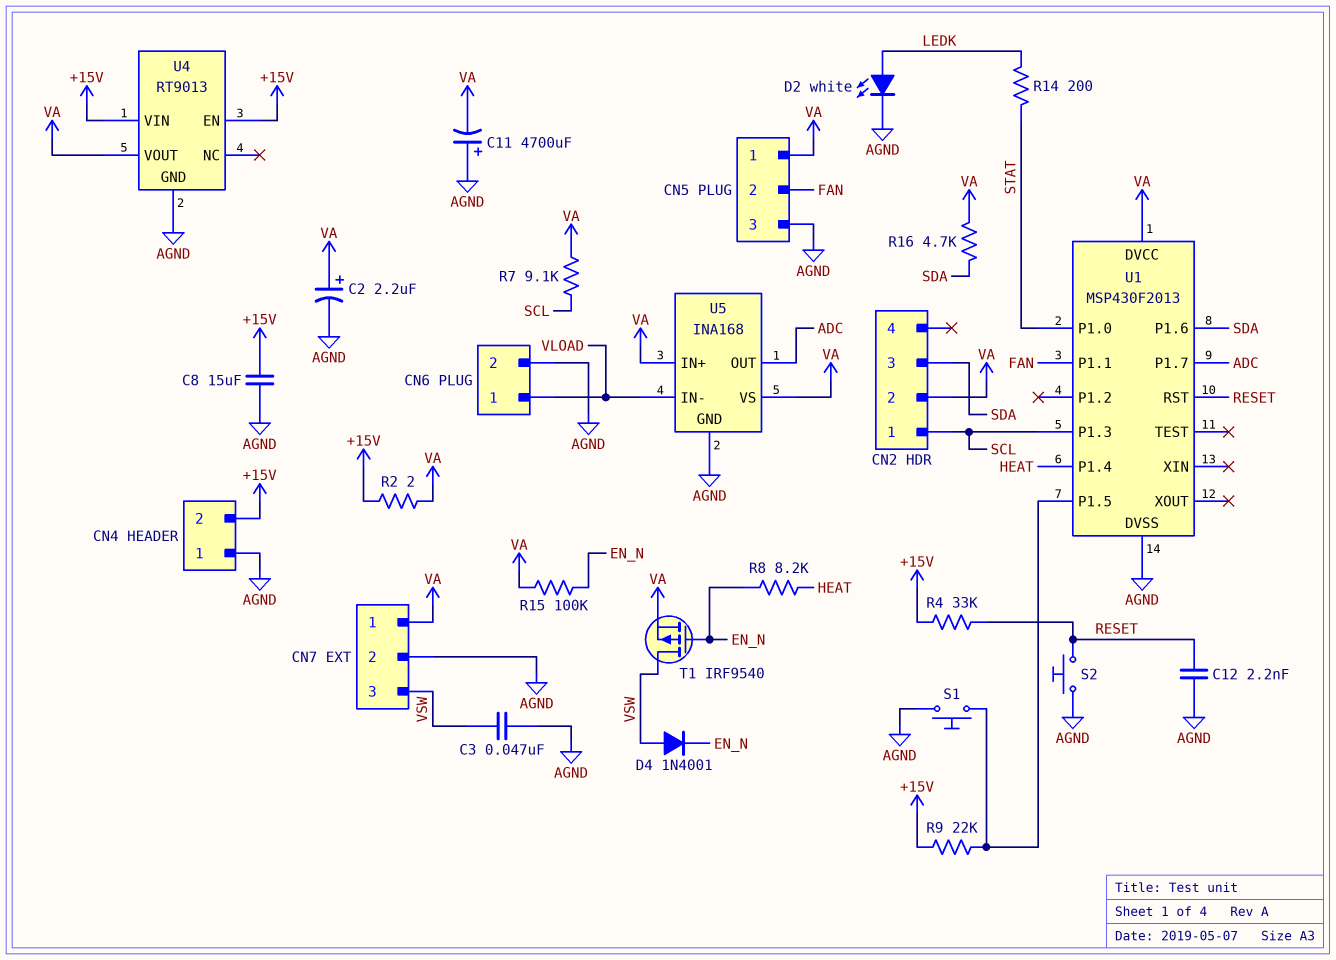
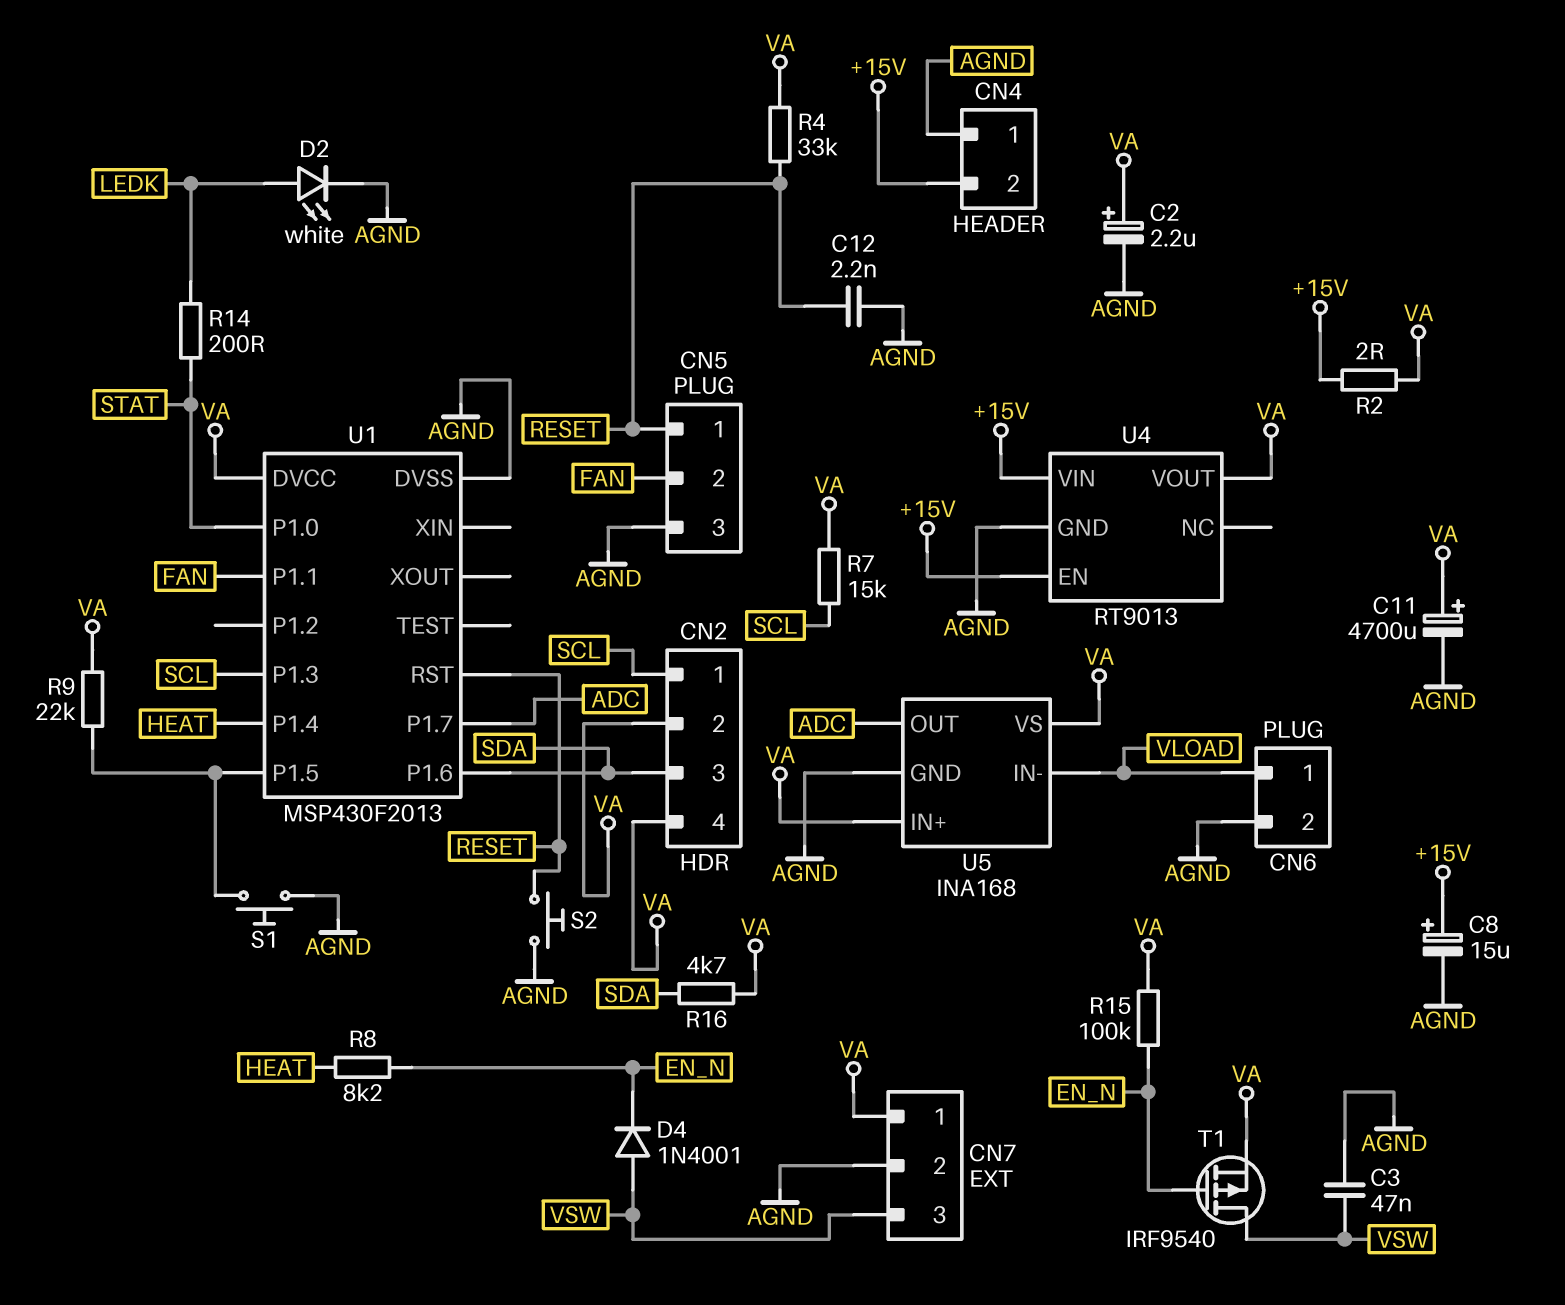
C8: 15uF (+15V, AGND) -> 15uF (plus +15V, minus AGND)
C11: 4700uF (plus AGND, minus VA) -> 4700uF (plus VA, minus AGND)
CN2 pin 4: none -> VA
CN5 pin 1: VA -> RESET
R4: 33k (+15V, RESET) -> 33k (RESET, VA)
R7: 9.1k (SCL, VA) -> 15k (SCL, VA)
R9: 22k (+15V, U1/P1.5) -> 22k (U1/P1.5, VA)

